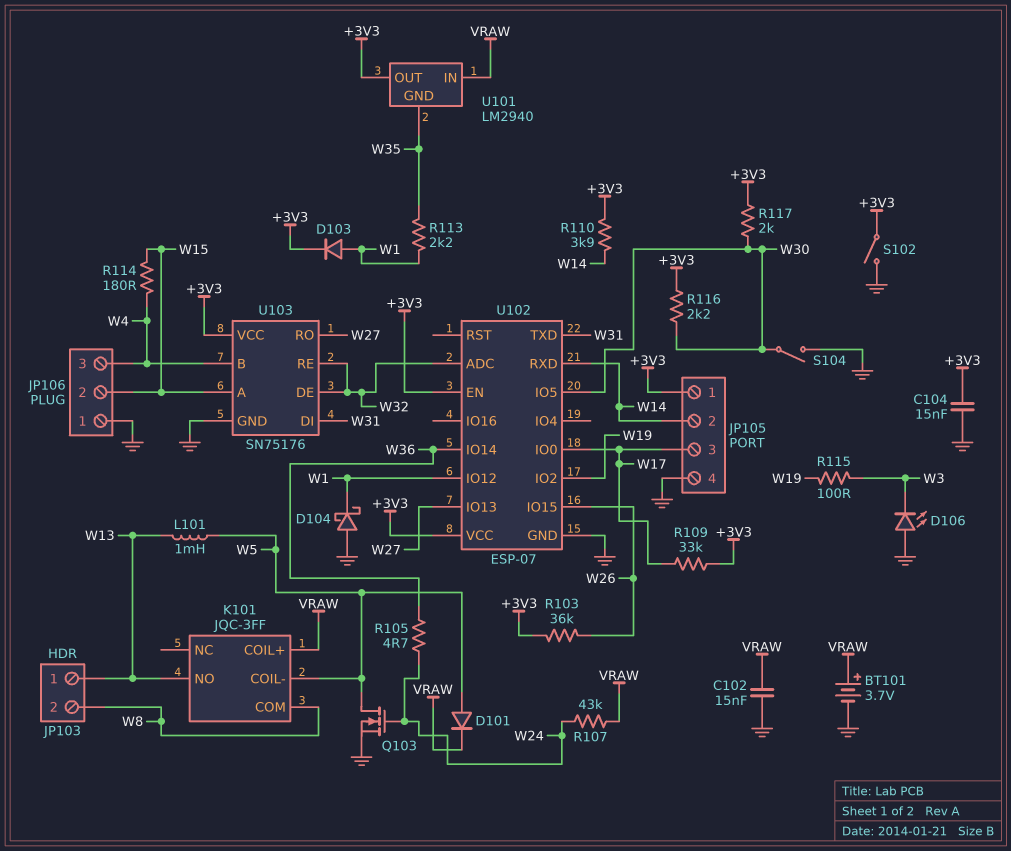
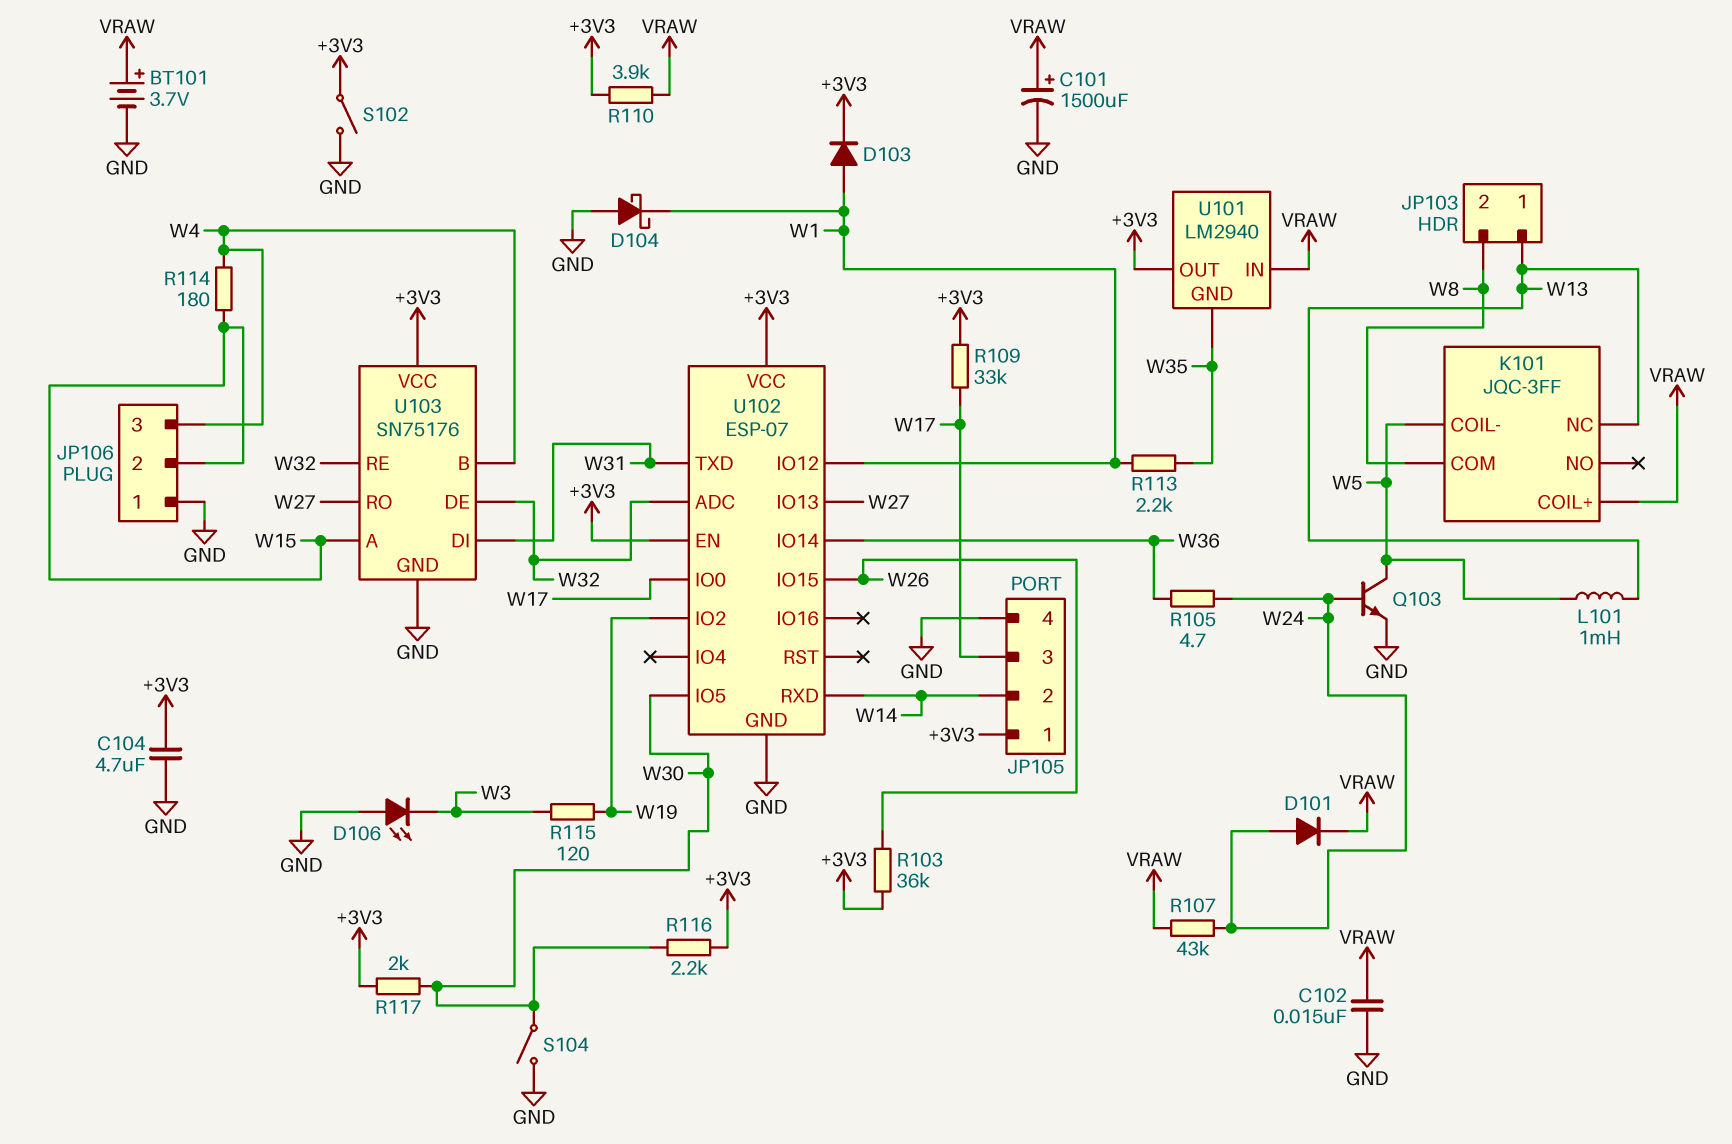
C101: none -> 1500uF (plus VRAW, minus GND)
C104: 15nF (+3V3, GND) -> 4.7uF (+3V3, GND)
D101: diode (A W5, K VRAW) -> diode (A W24, K VRAW)
K101 pin NC: none -> W13
K101 pin NO: W13 -> none
Q103: NMOS (G W24, D W5, S GND) -> NPN (B W24, C W5, E GND)
R110: 3.9k (+3V3, W14) -> 3.9k (+3V3, VRAW)
R115: 100 (W3, W19) -> 120 (W3, W19)

